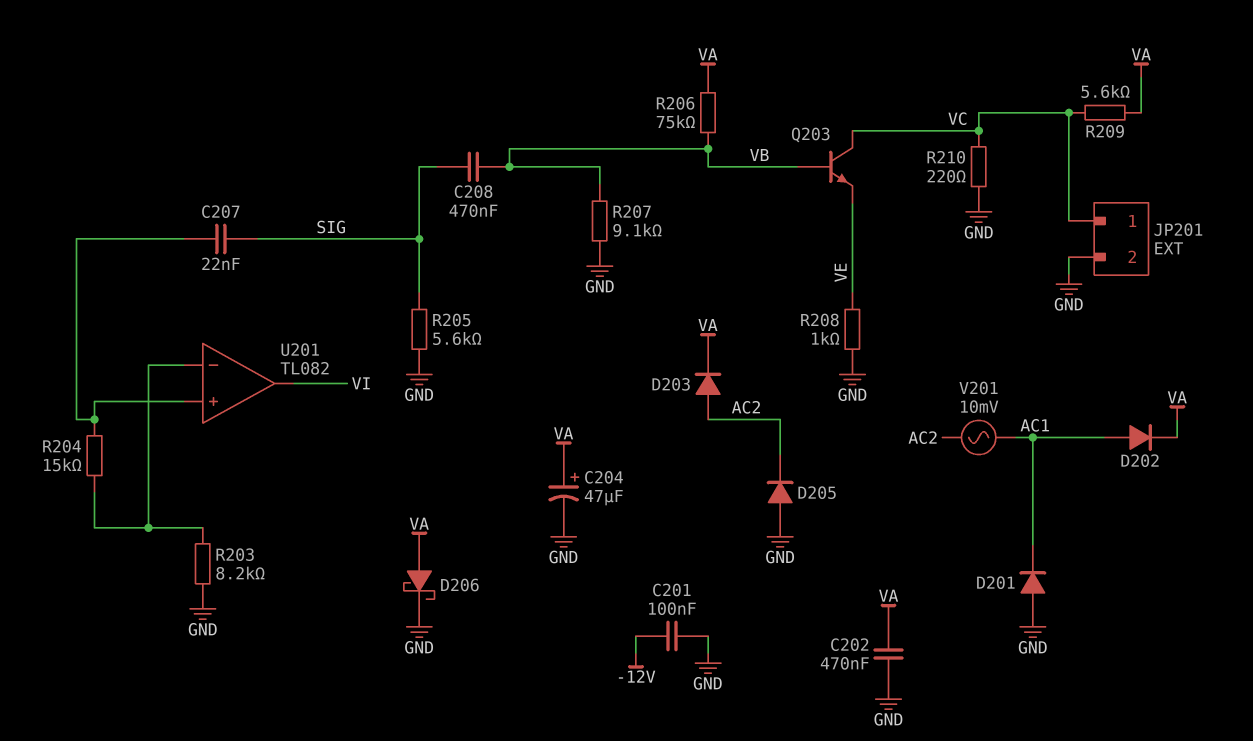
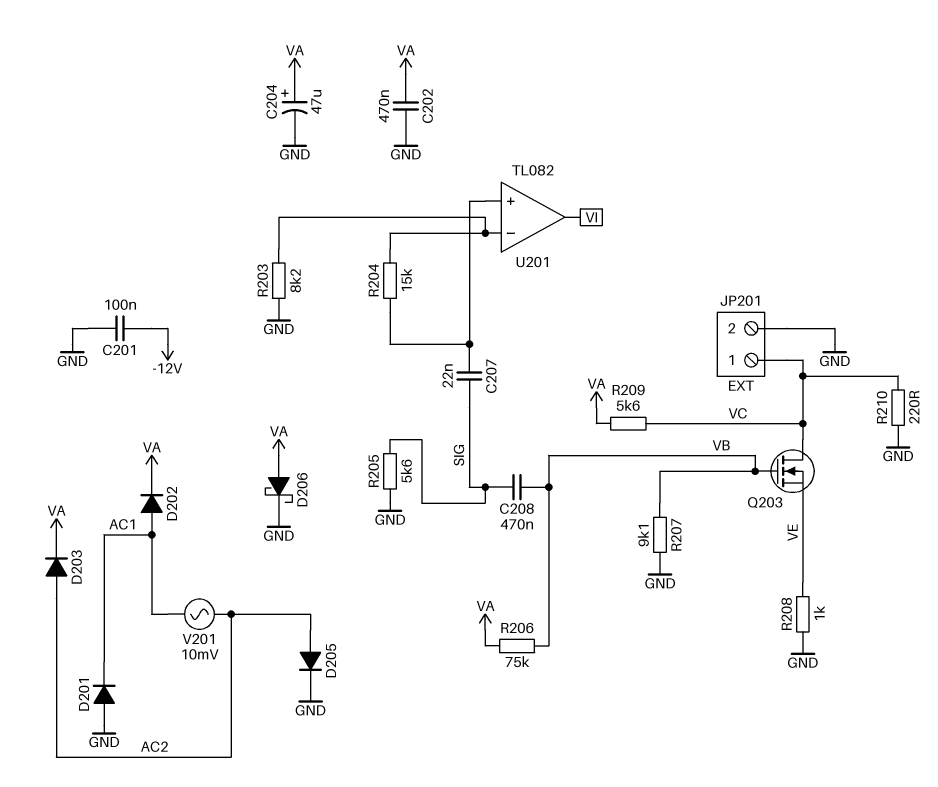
D205: diode (A GND, K AC2) -> diode (A AC2, K GND)
Q203: NPN (B VB, C VC, E VE) -> NMOS (G VB, D VC, S VE)

